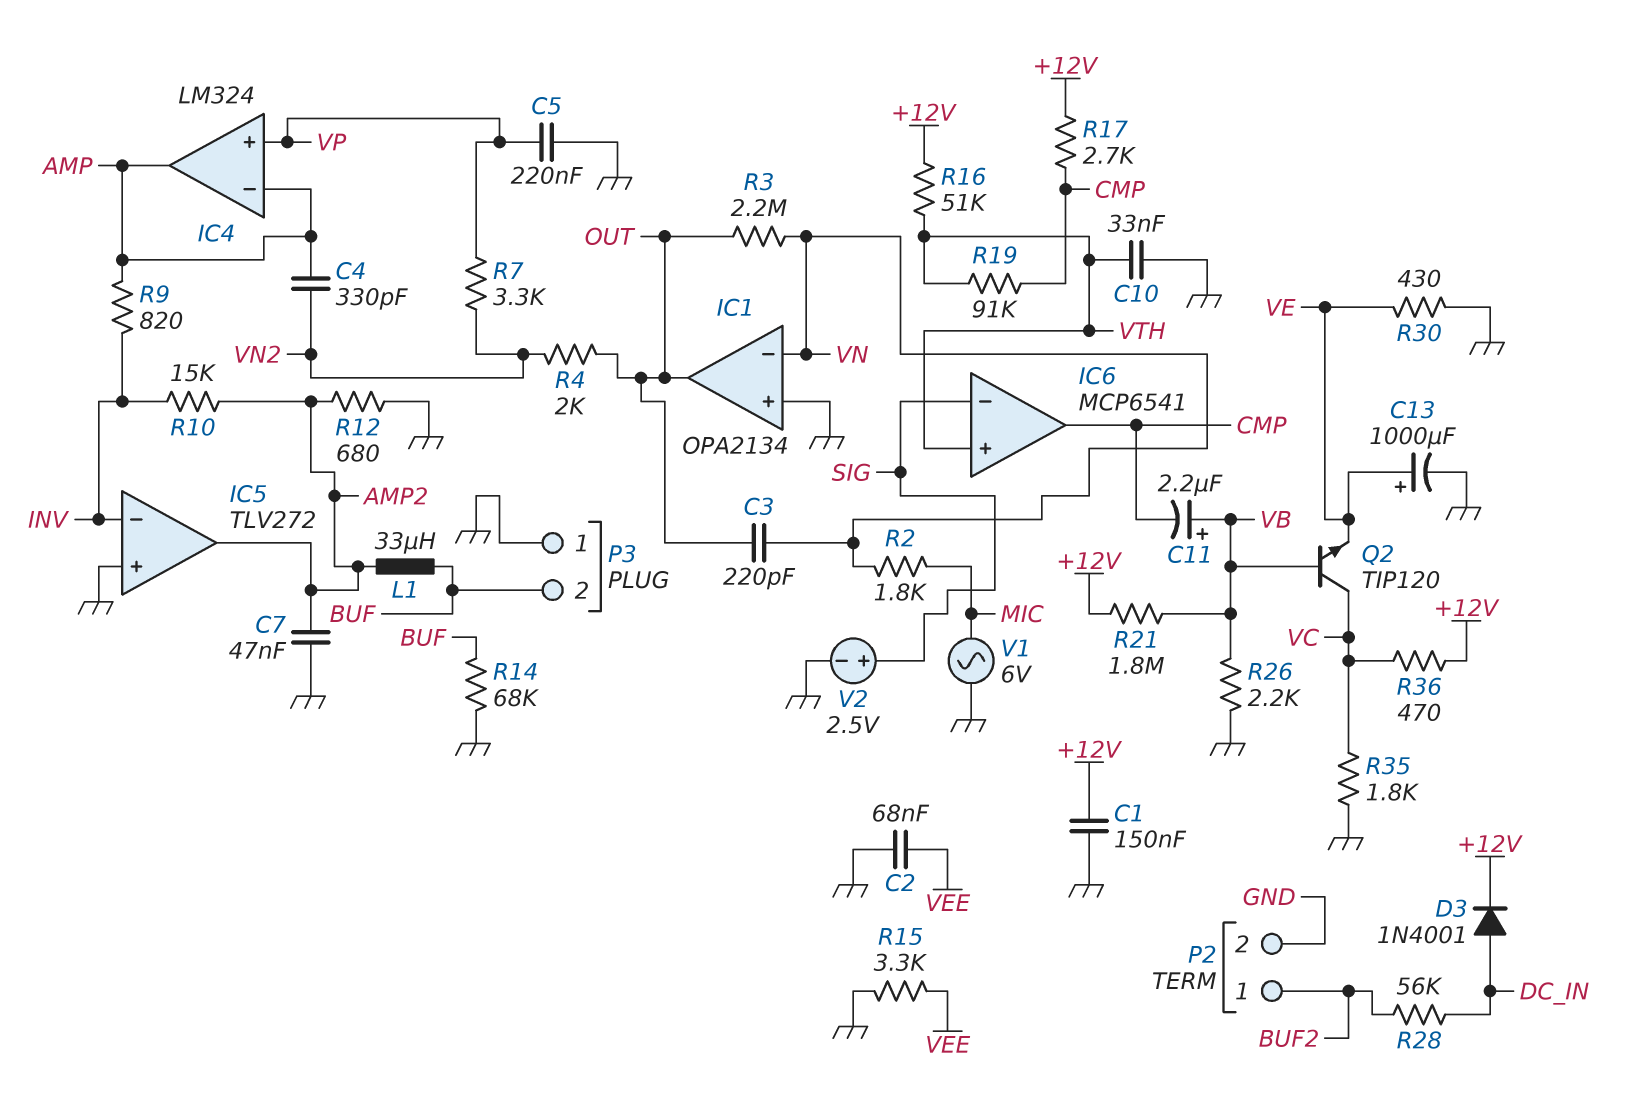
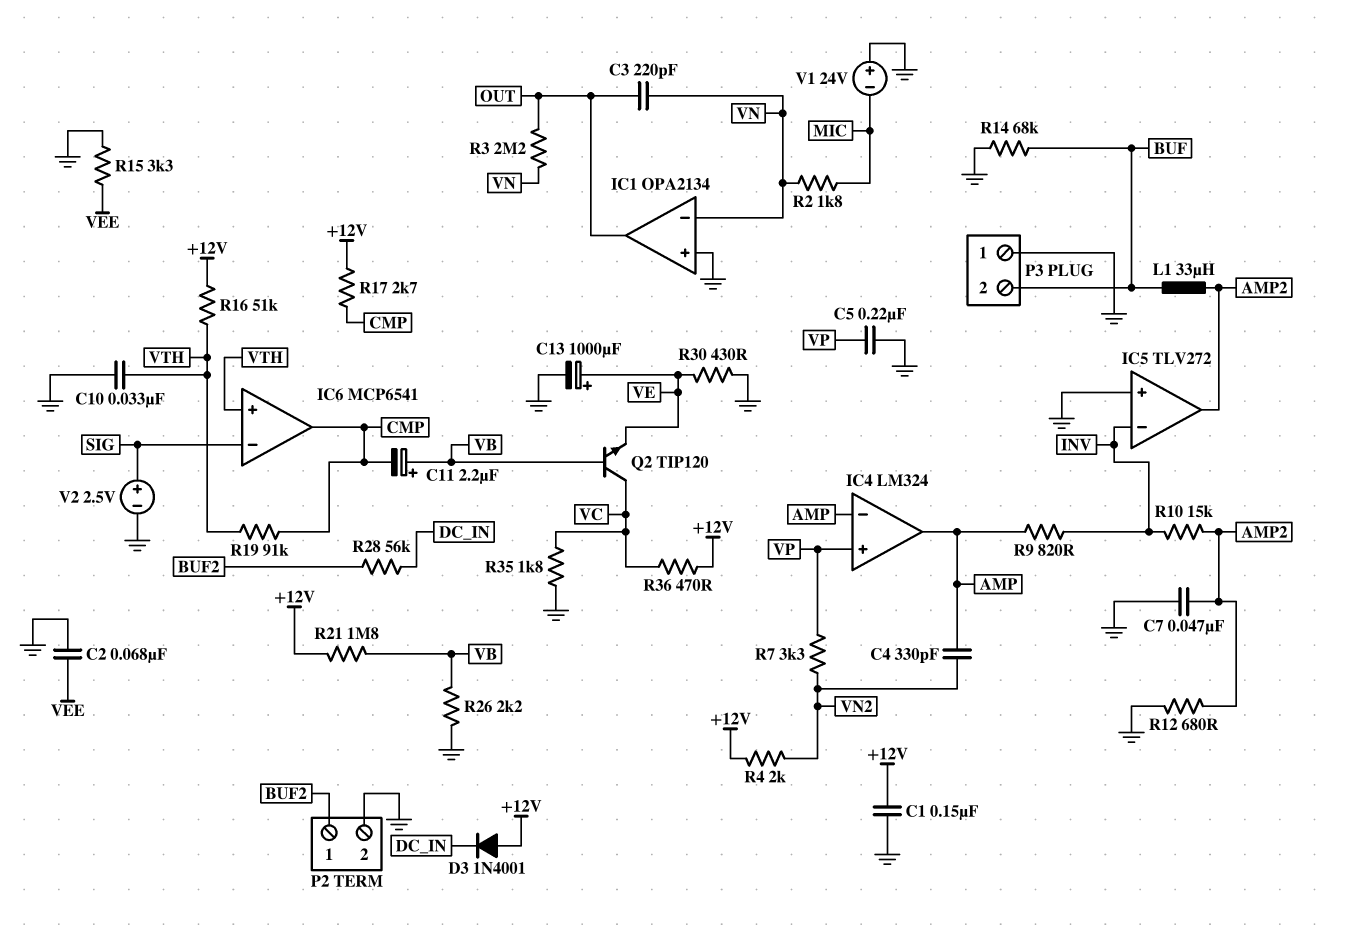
D3: diode 1N4001 (A DC_IN, K +12V) -> diode 1N4001 (A +12V, K DC_IN)
R4: 2k (OUT, VN2) -> 2k (+12V, VN2)
V1: AC 6V (GND, MIC) -> 24V (plus GND, minus MIC)

